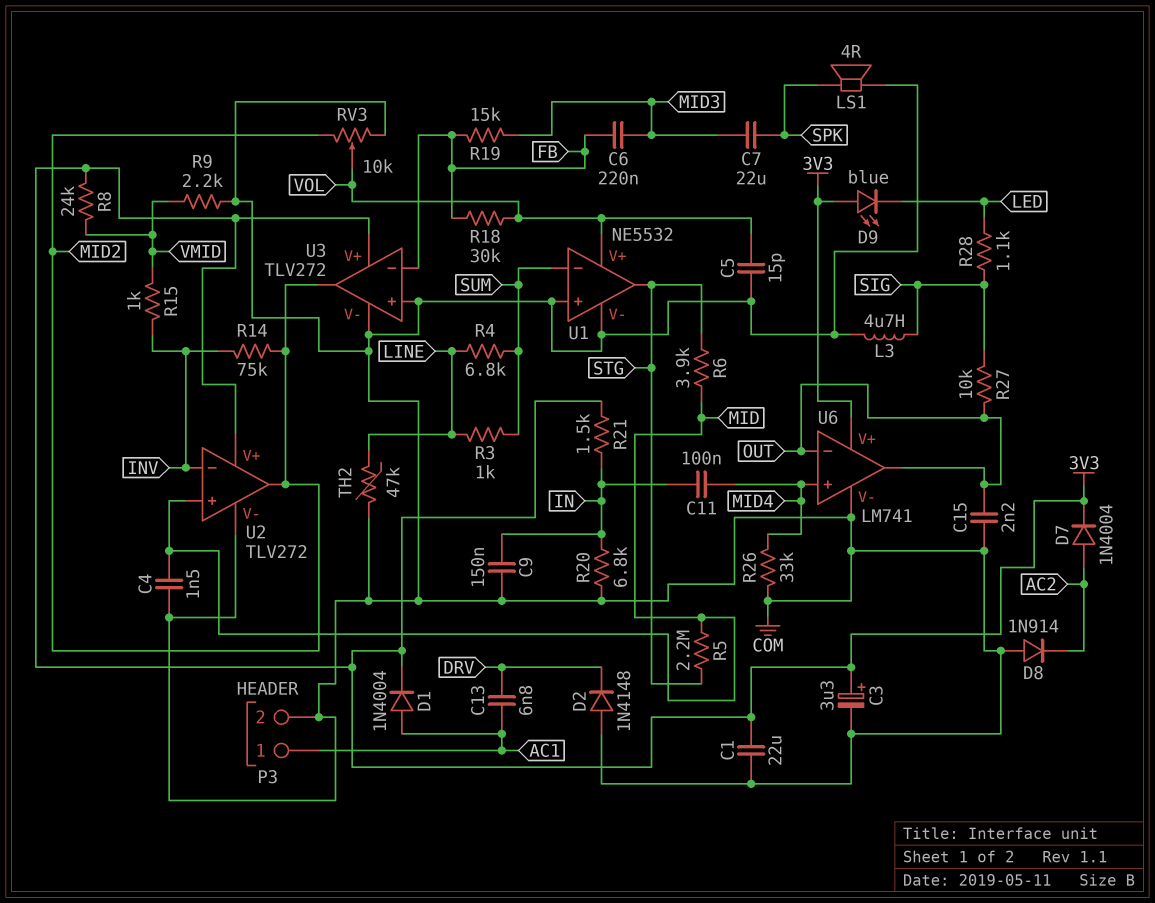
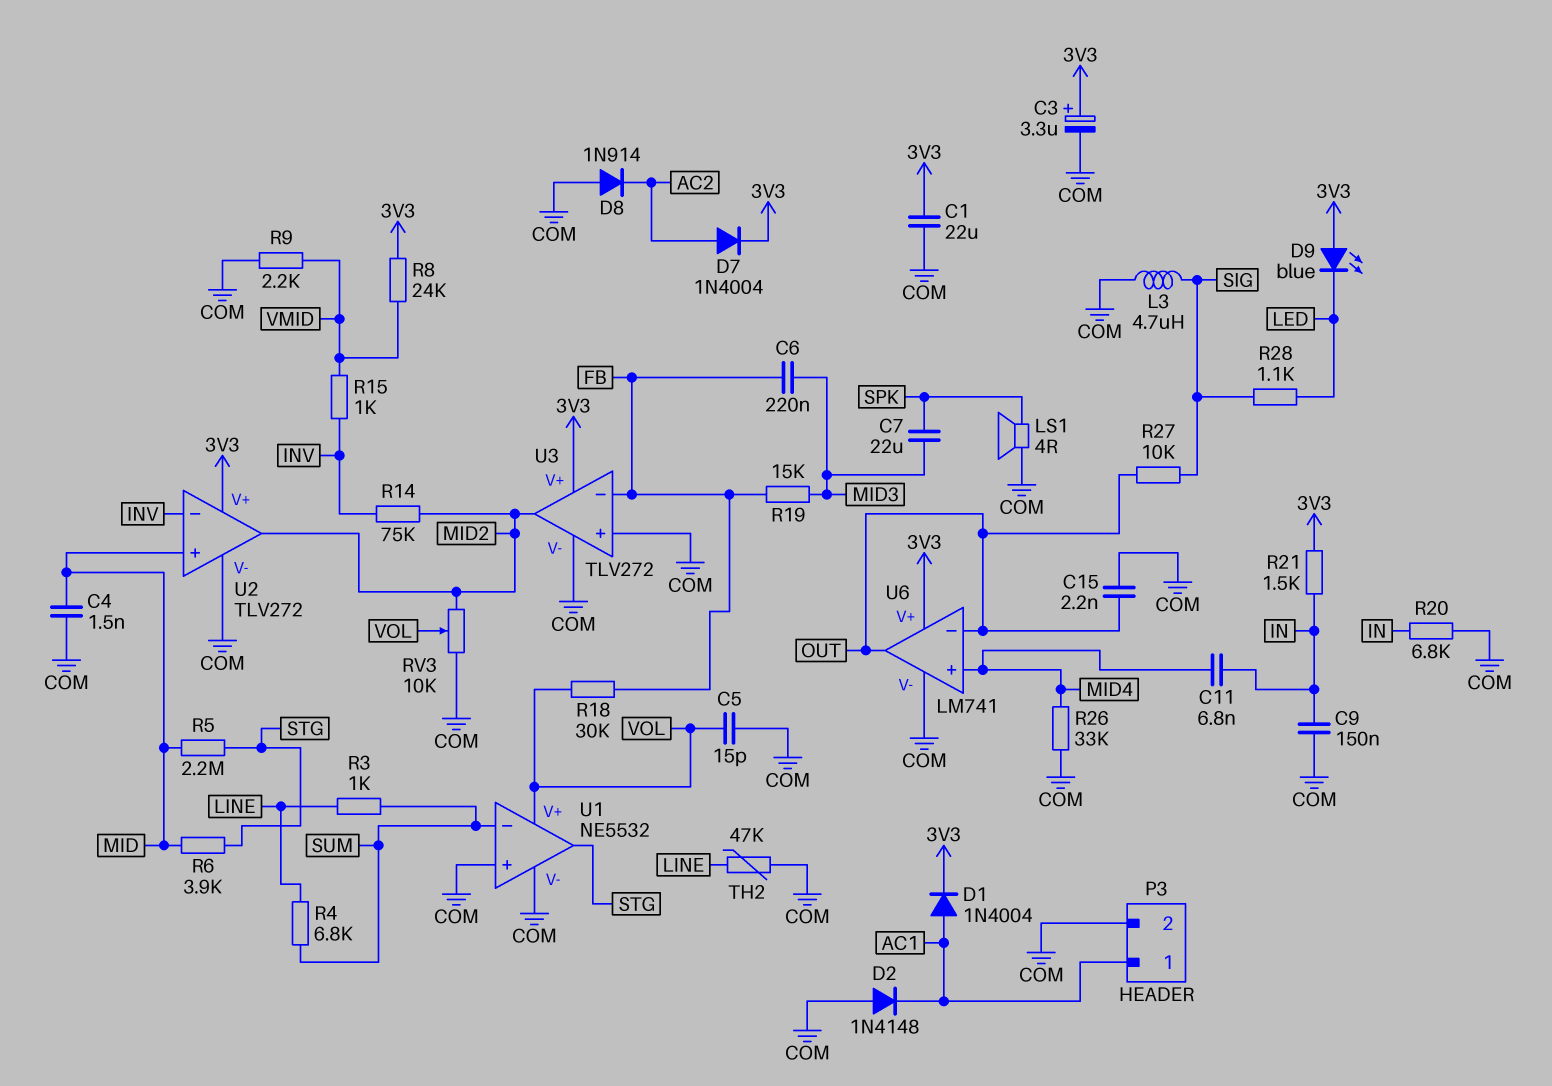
C11: 100nF (IN, MID4) -> 6.8nF (IN, MID4)
C13: 6.8nF (AC1, DRV) -> none
D2: diode 1N4148 (A COM, K DRV) -> diode 1N4148 (A COM, K AC1)

